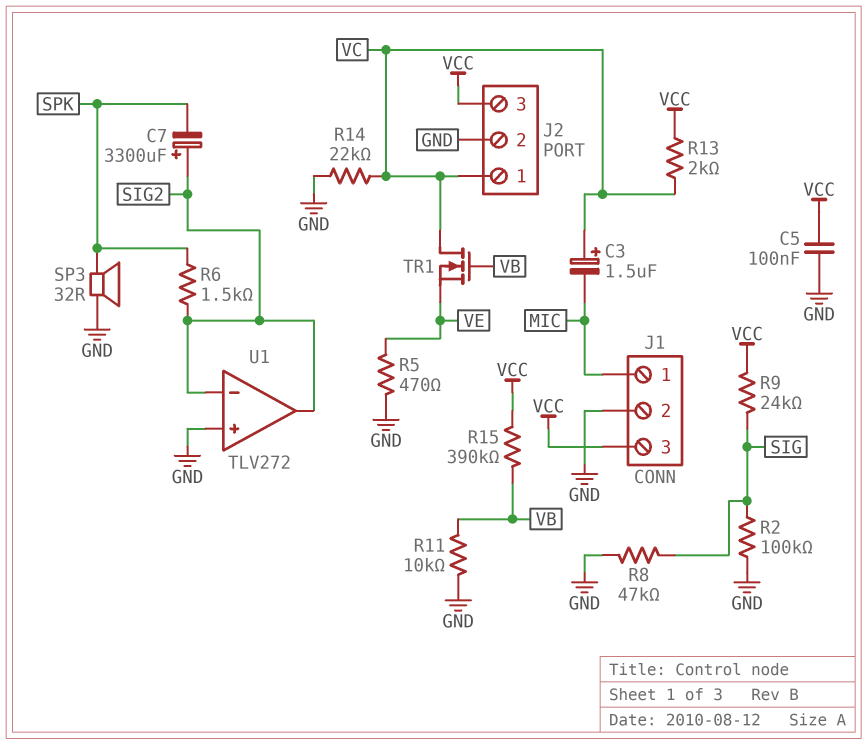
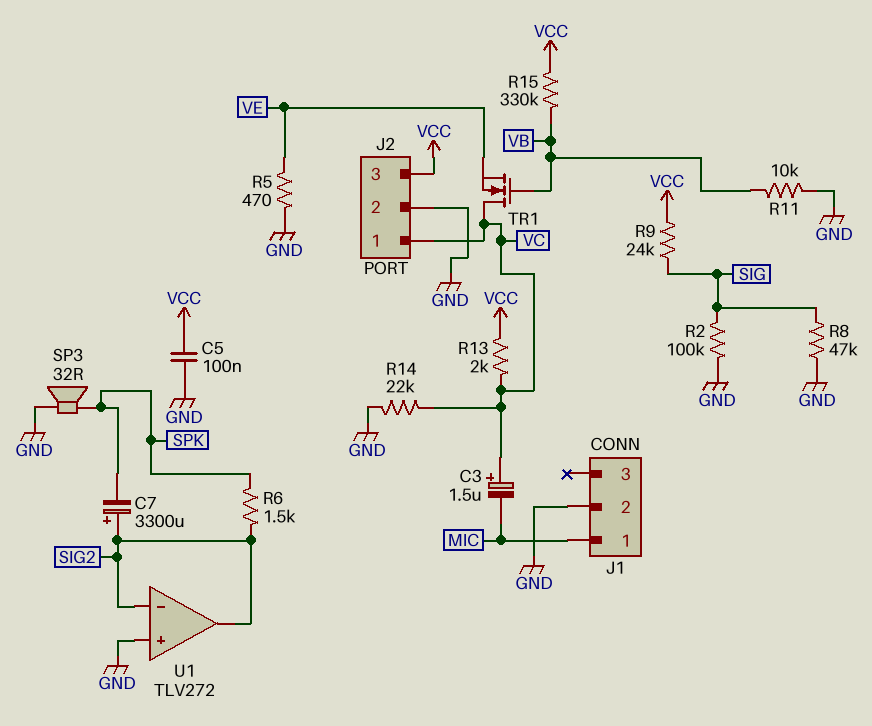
J1 pin 3: VCC -> none
R15: 390k (VB, VCC) -> 330k (VB, VCC)

